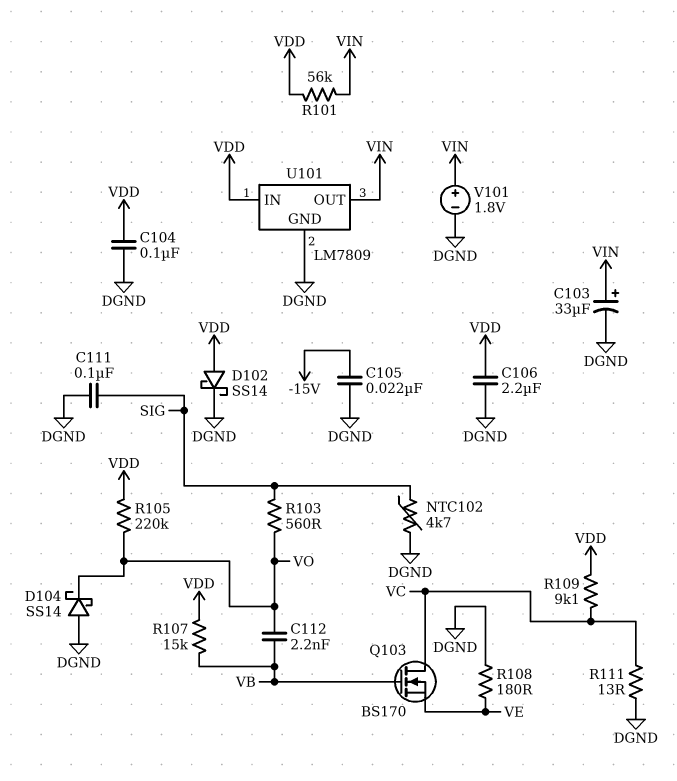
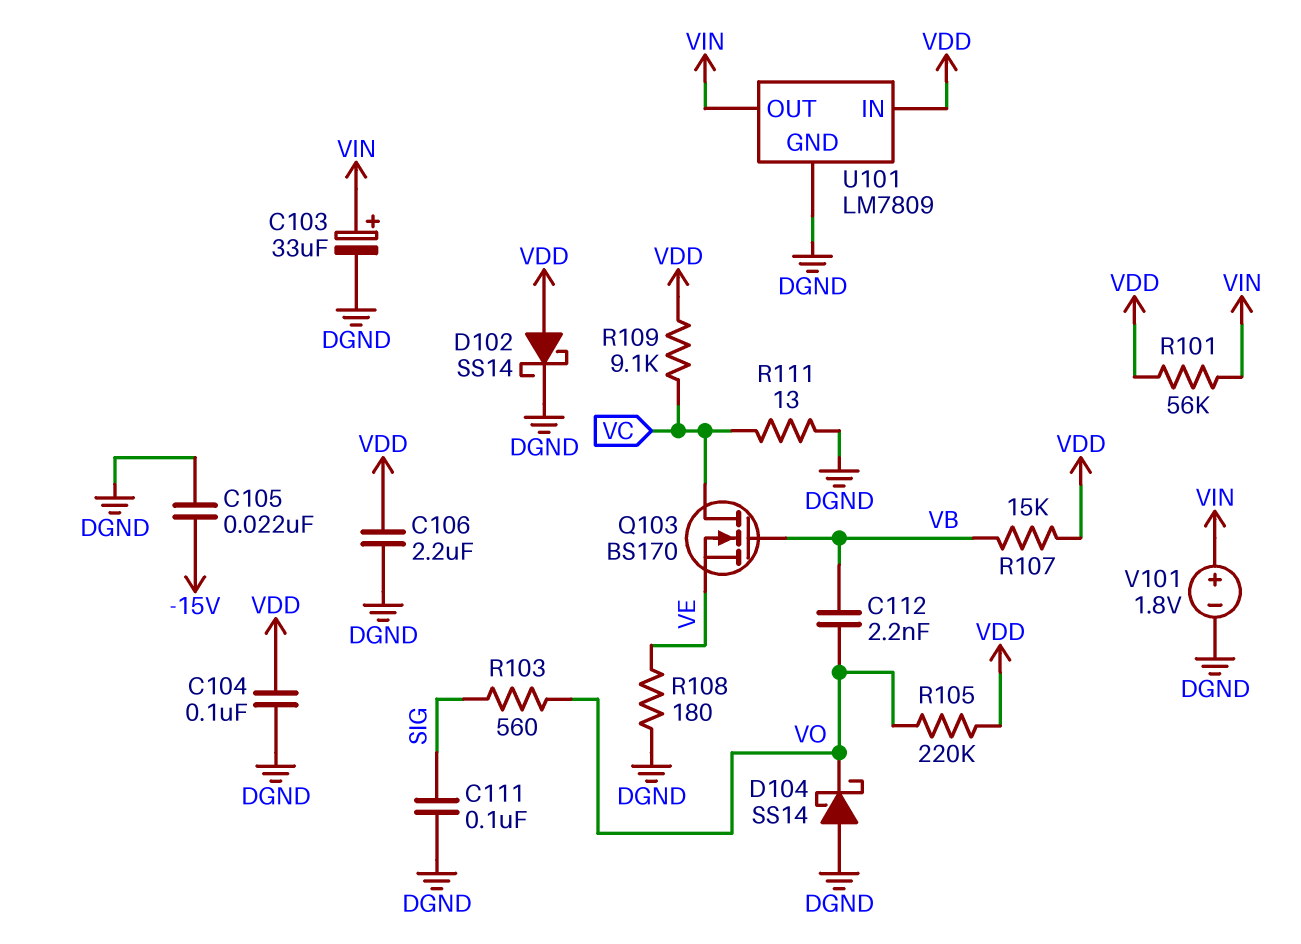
NTC102: 4.7k (DGND, SIG) -> none

